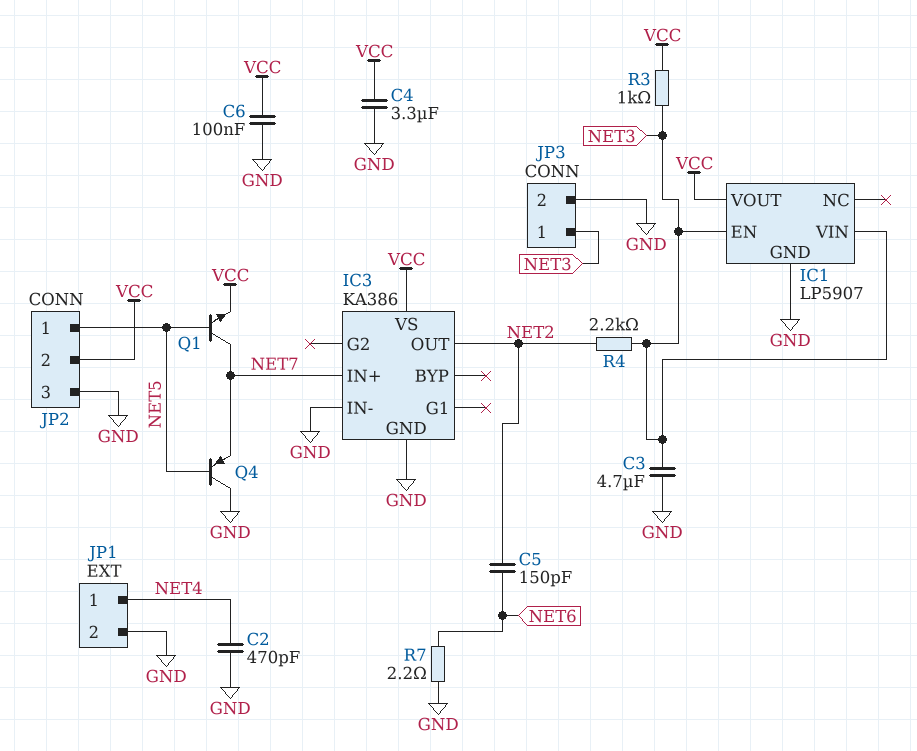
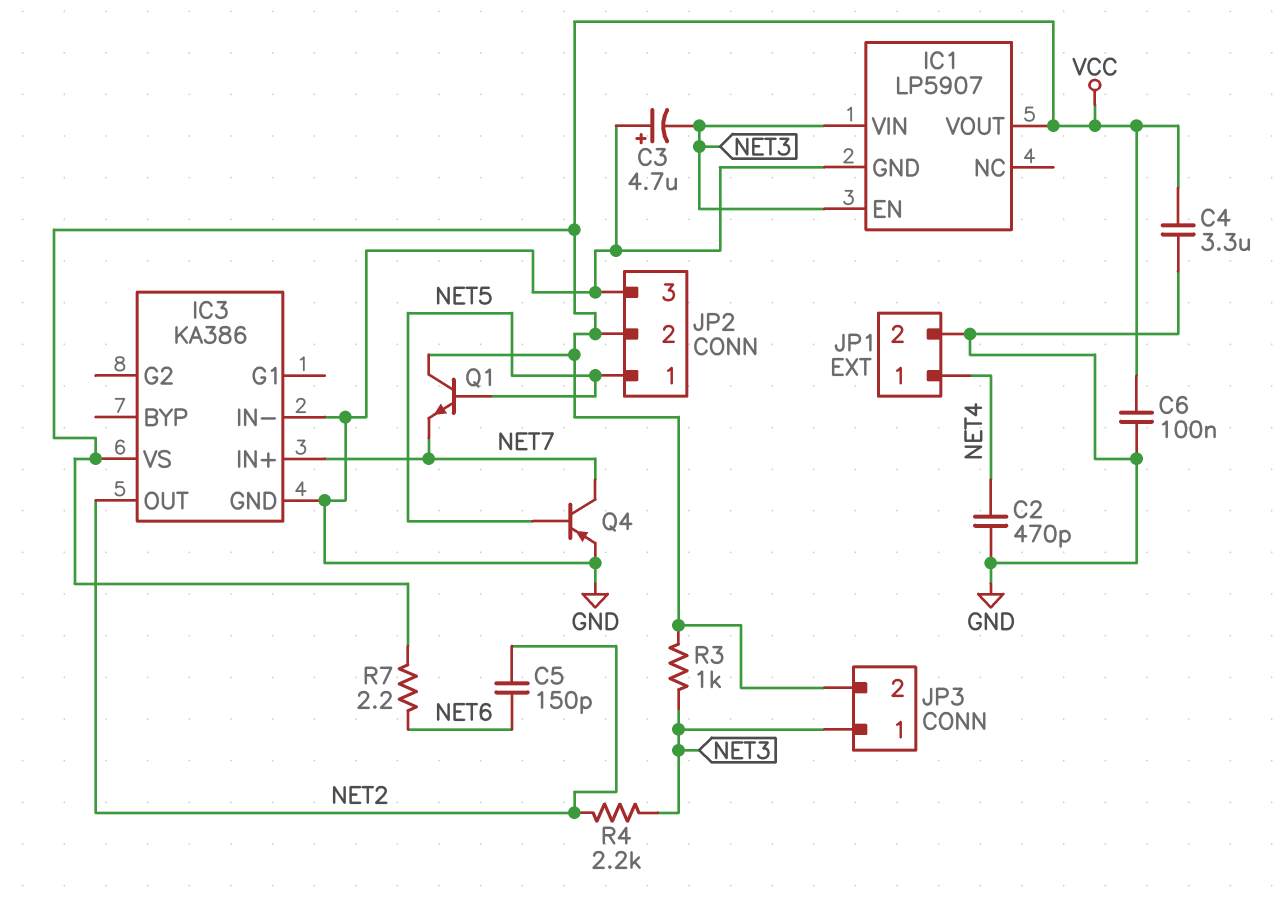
C3: 4.7uF (GND, NET3) -> 4.7uF (plus GND, minus NET3)
JP3 pin 2: GND -> VCC
Q1: NPN (B NET5, C NET7, E VCC) -> NPN (B NET5, C VCC, E NET7)
Q4: PNP (B NET5, C GND, E NET7) -> PNP (B NET5, C NET7, E GND)
R7: 2.2 (GND, NET6) -> 2.2 (NET6, VCC)

